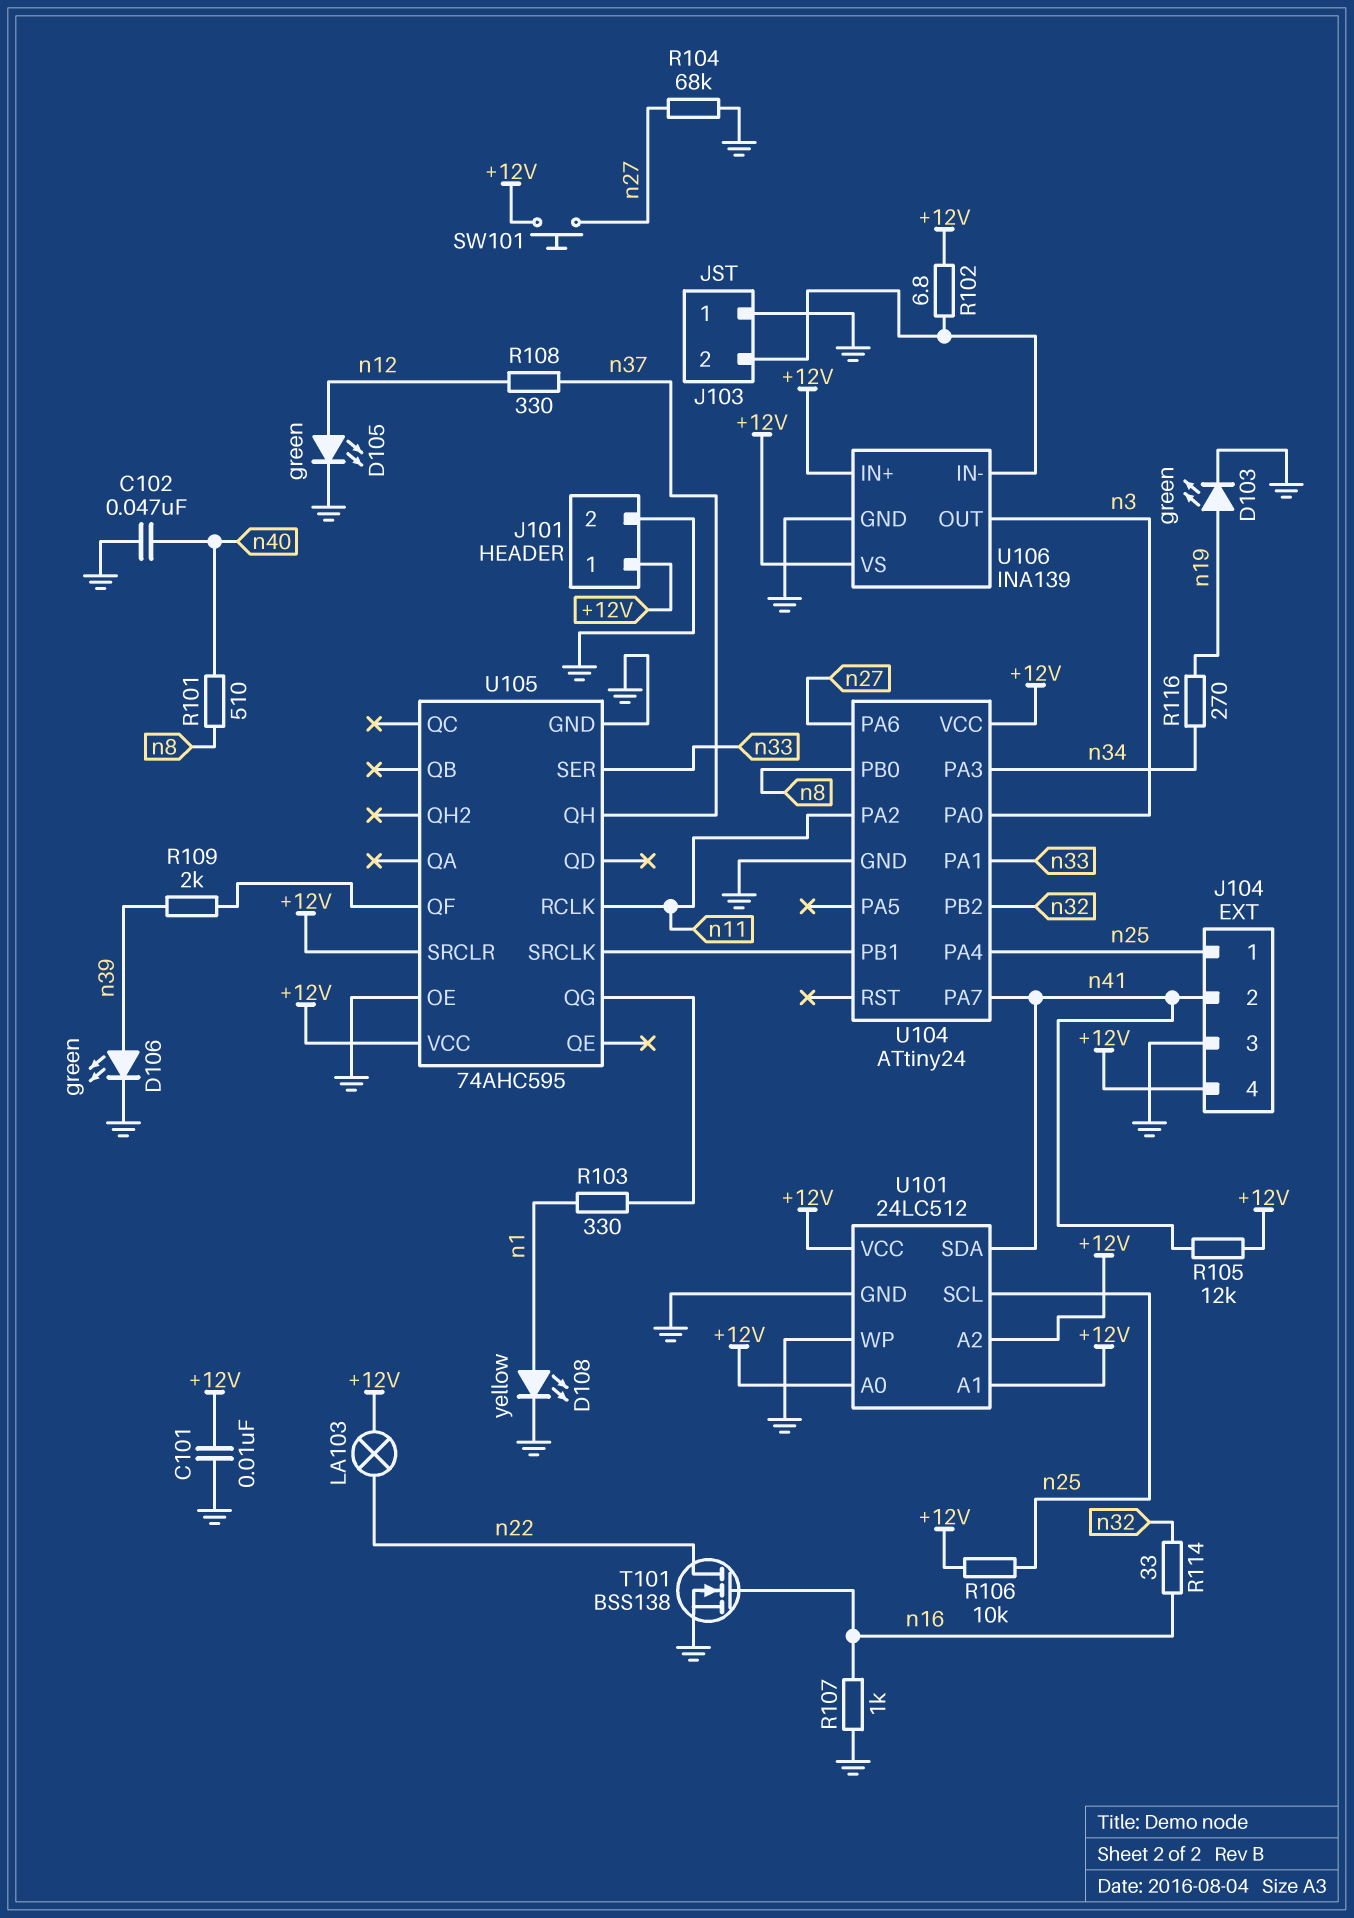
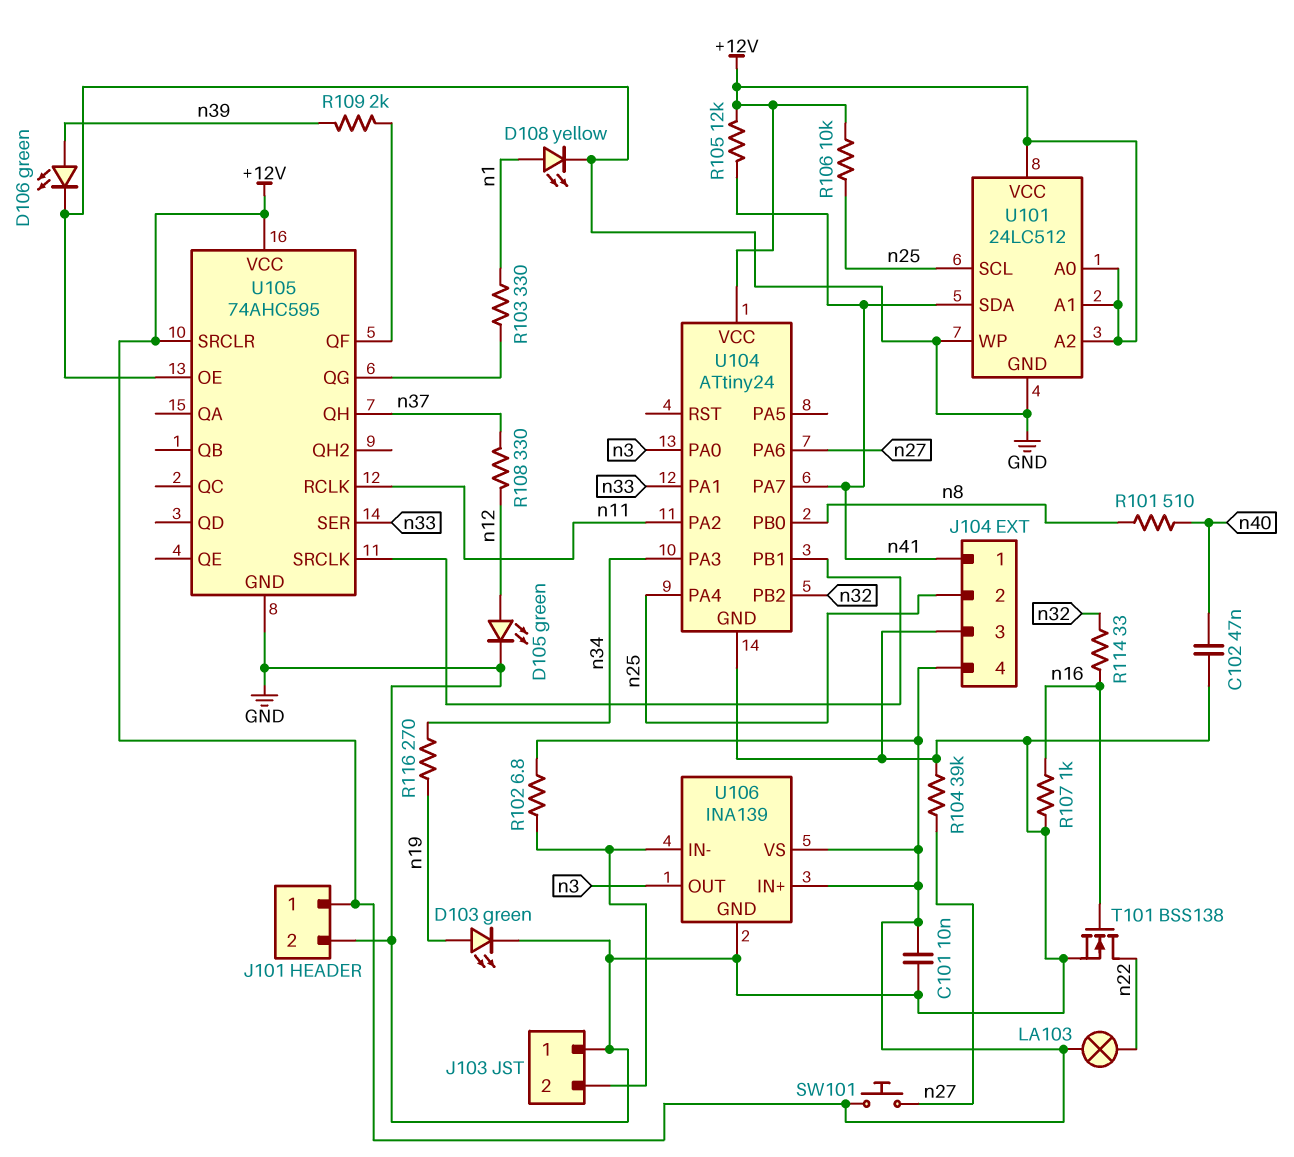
J104 pin 1: n25 -> n41
J104 pin 2: n41 -> n25
R104: 68k (GND, n27) -> 39k (GND, n27)

